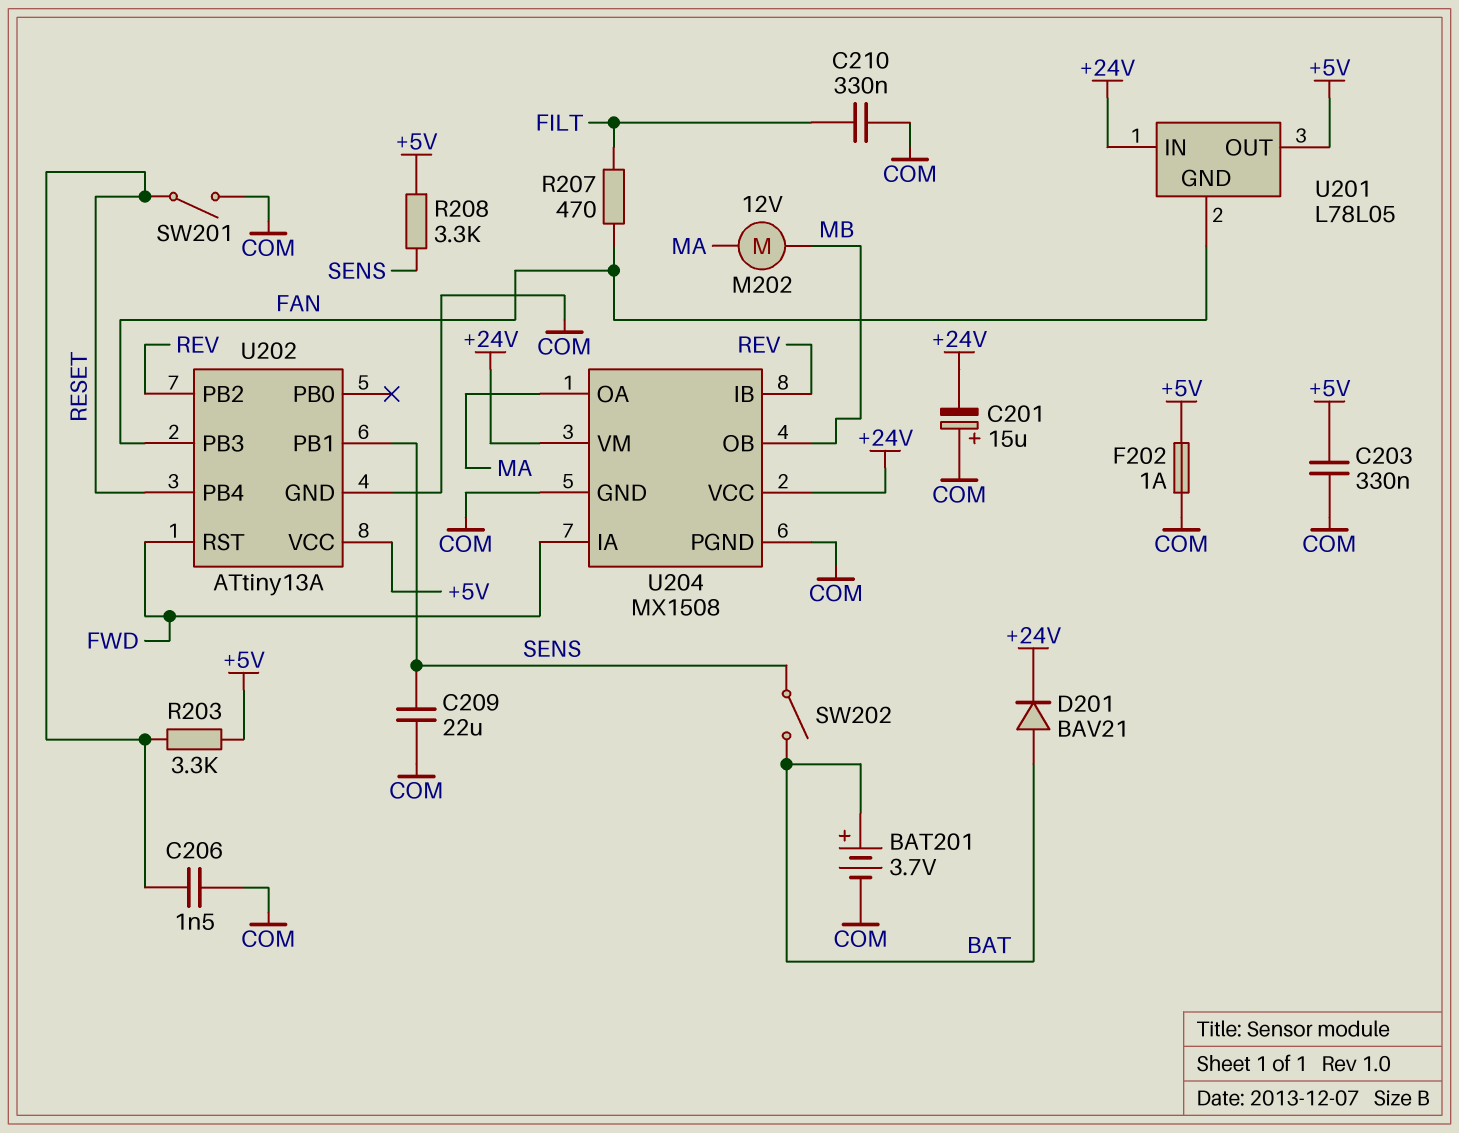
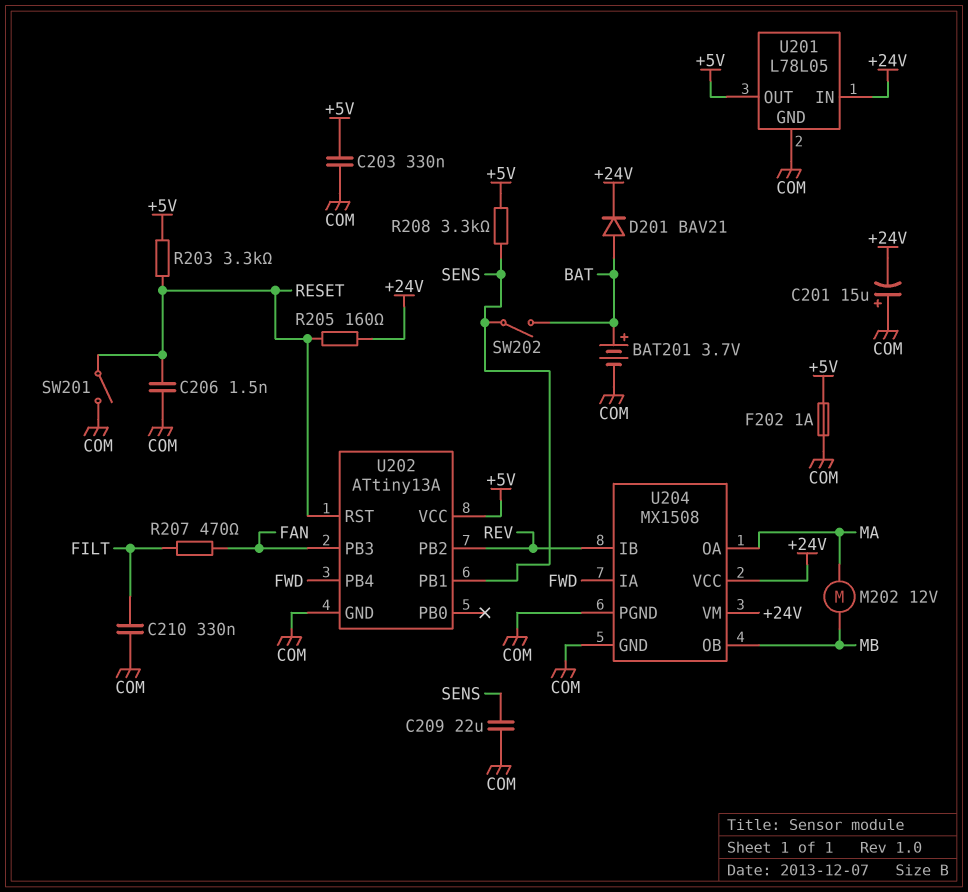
R205: none -> 160 (+24V, RESET)
U201 pin GND: FAN -> COM
U202 pin PB4: RESET -> FWD
U202 pin RST: FWD -> RESET

